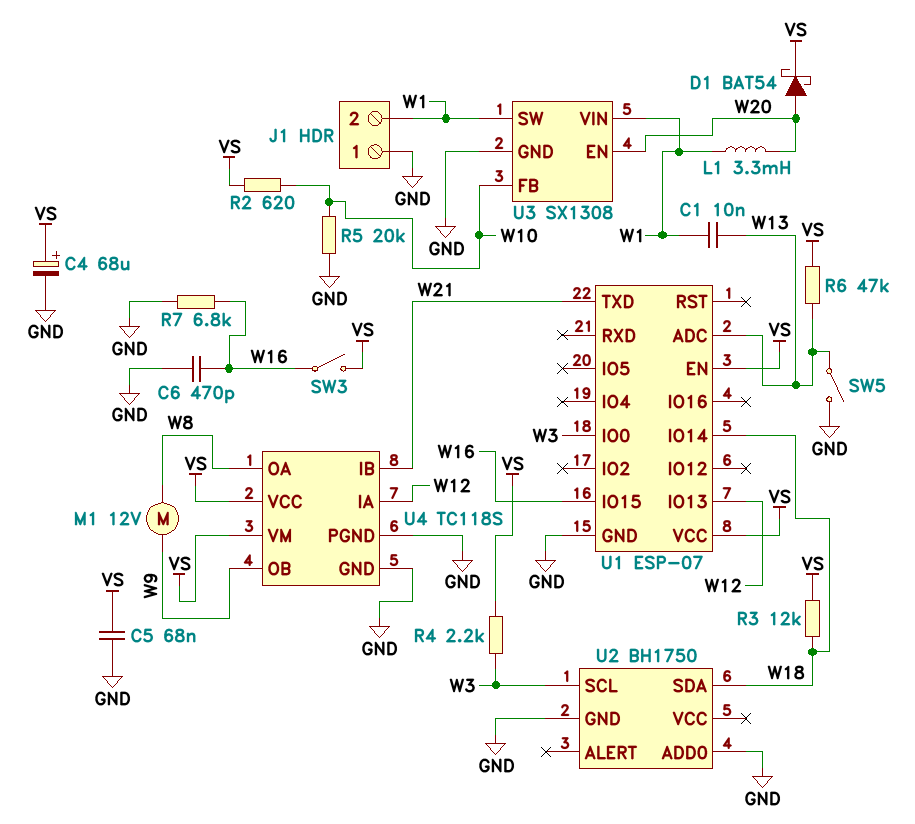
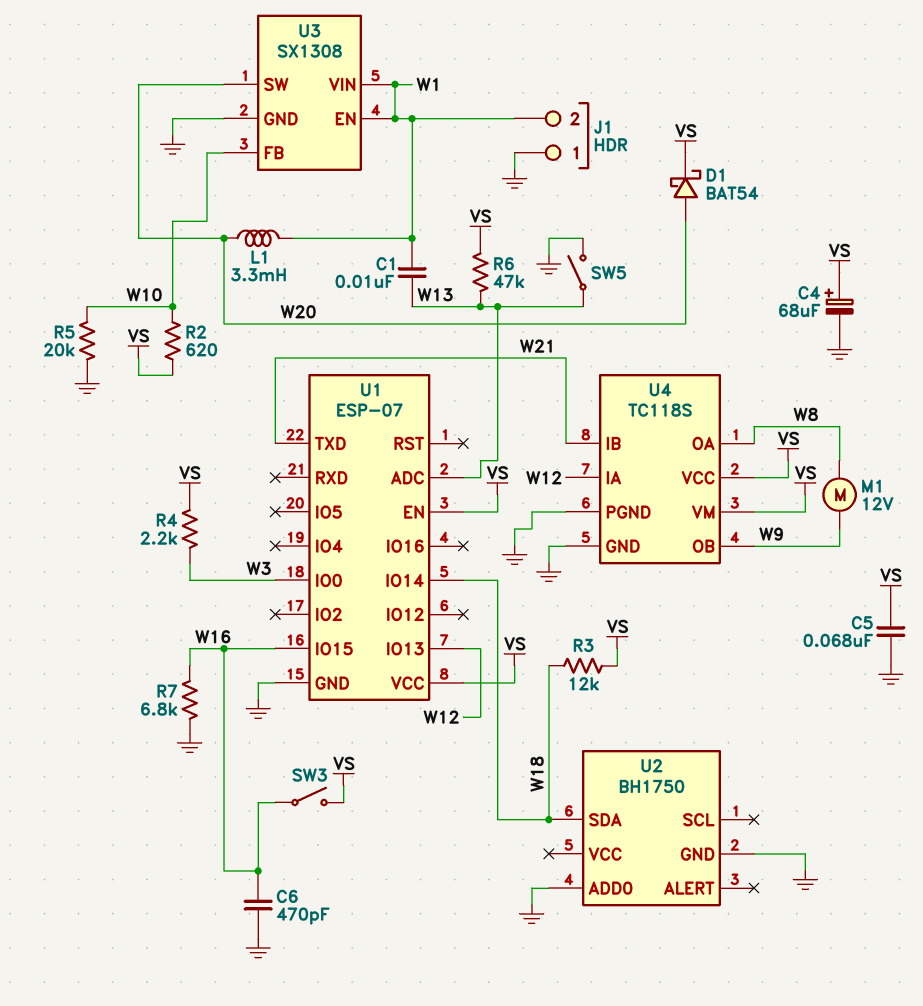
U2 pin SCL: W3 -> none
U3 pin EN: W20 -> W1
U3 pin SW: W1 -> W20

